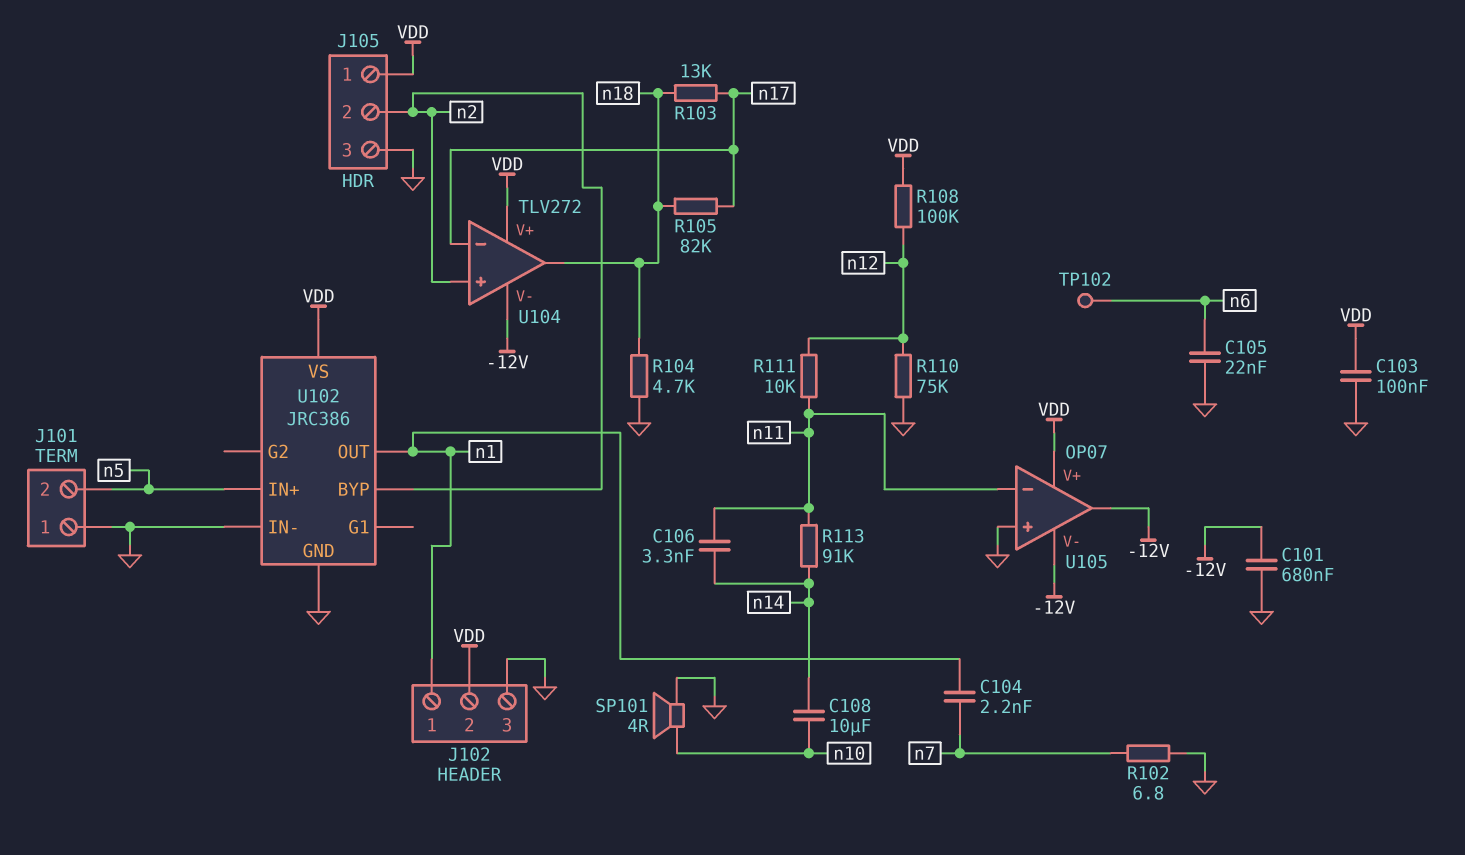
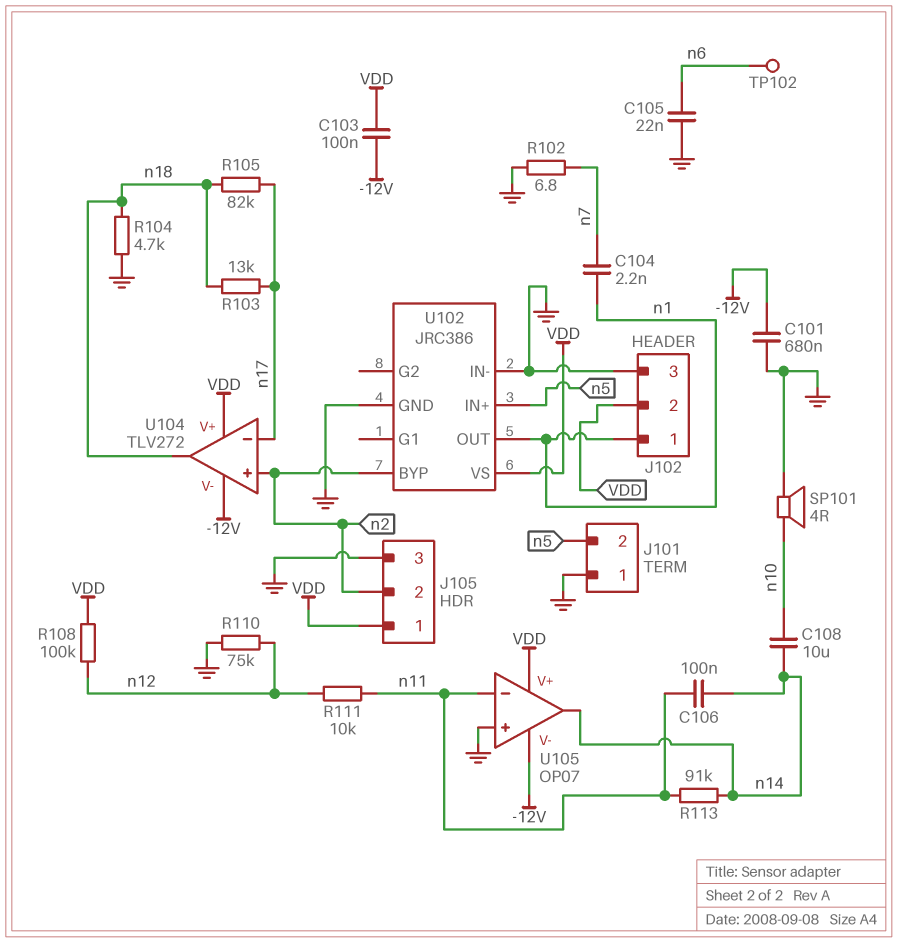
C103: 100nF (GND, VDD) -> 100nF (-12V, VDD)
C106: 3.3nF (n11, n14) -> 100nF (n11, n14)
U105 pin out: -12V -> n14

